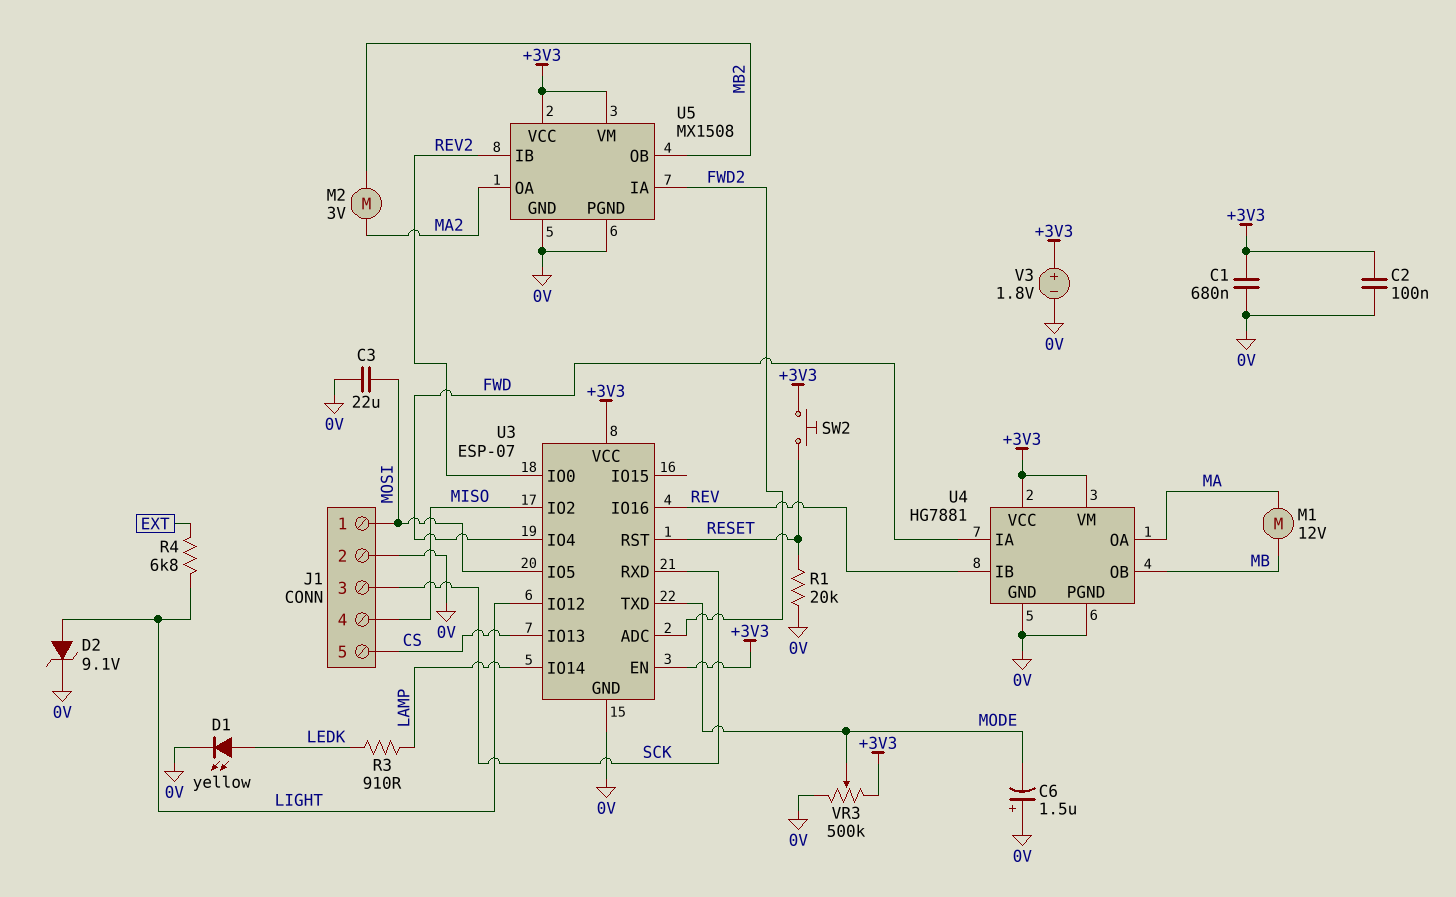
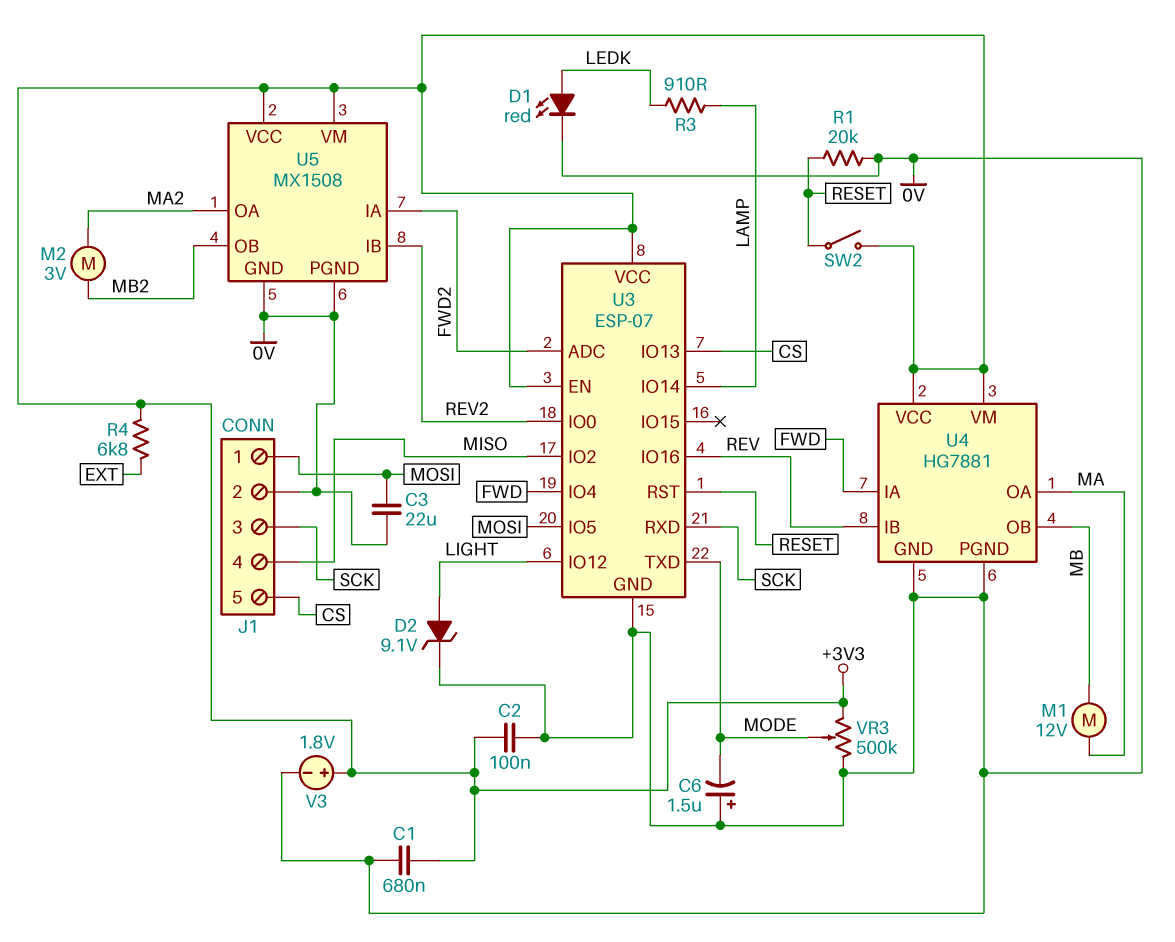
D1: LED yellow (A LEDK, K 0V) -> LED red (A LEDK, K 0V)
R4: 6.8k (EXT, LIGHT) -> 6.8k (+3V3, EXT)
SW2: button (+3V3, RESET) -> switch (+3V3, RESET)

